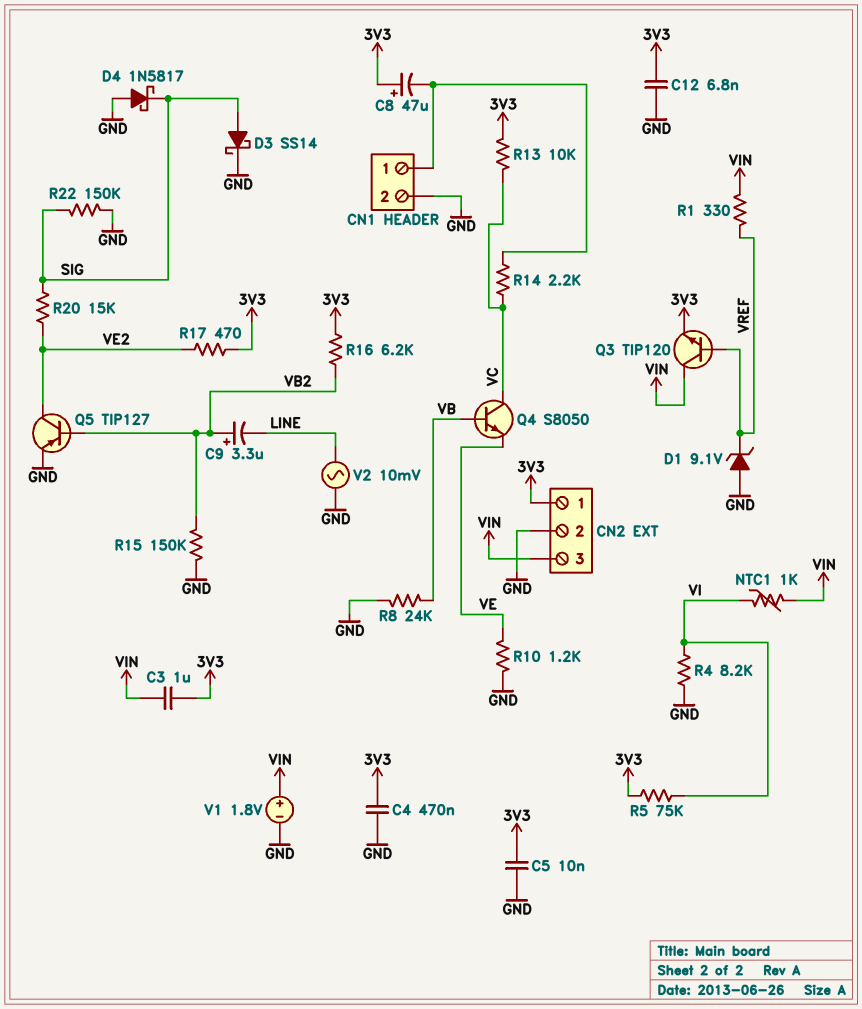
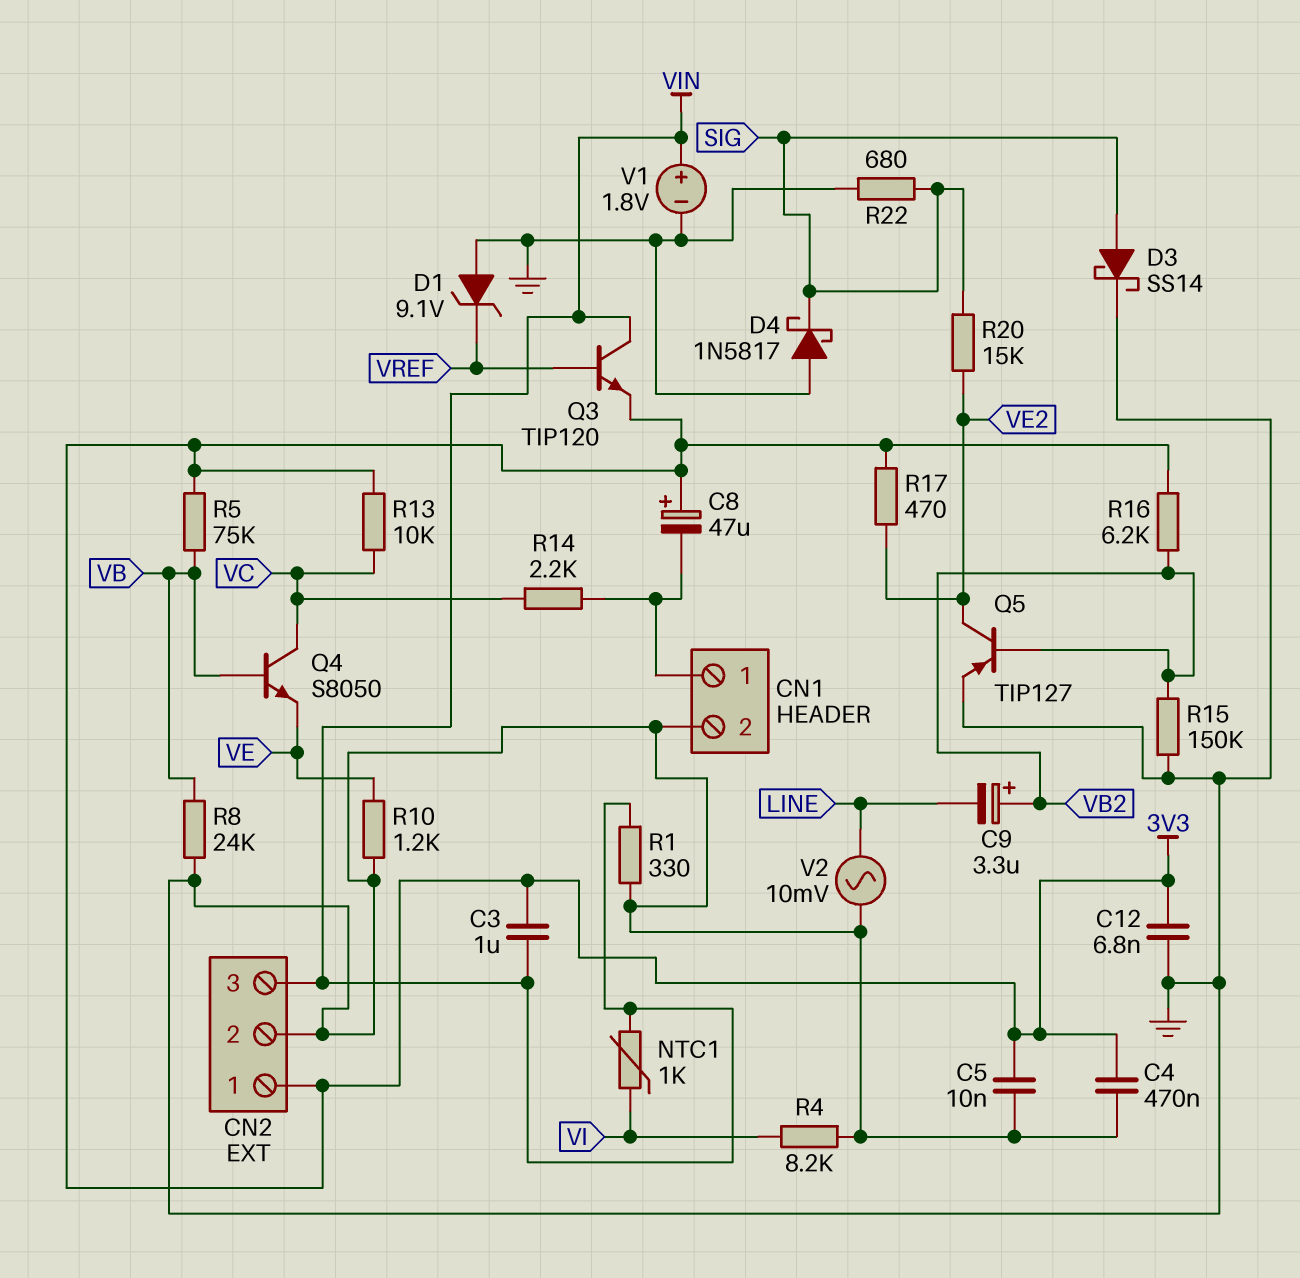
R1: 330 (VIN, VREF) -> 330 (GND, VIN)
R5: 75k (3V3, VI) -> 75k (3V3, VB)
R22: 150k (GND, SIG) -> 680 (GND, SIG)

